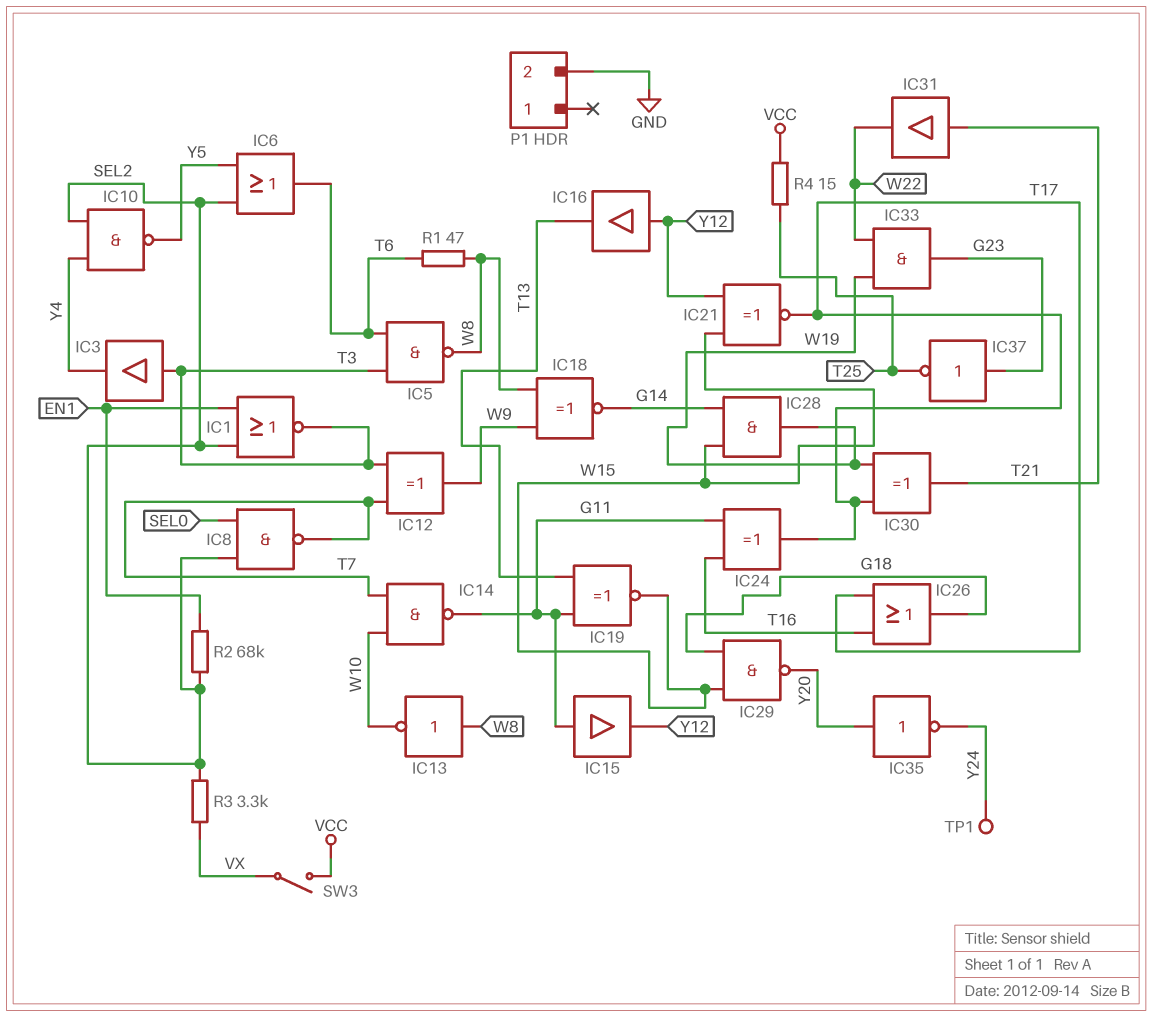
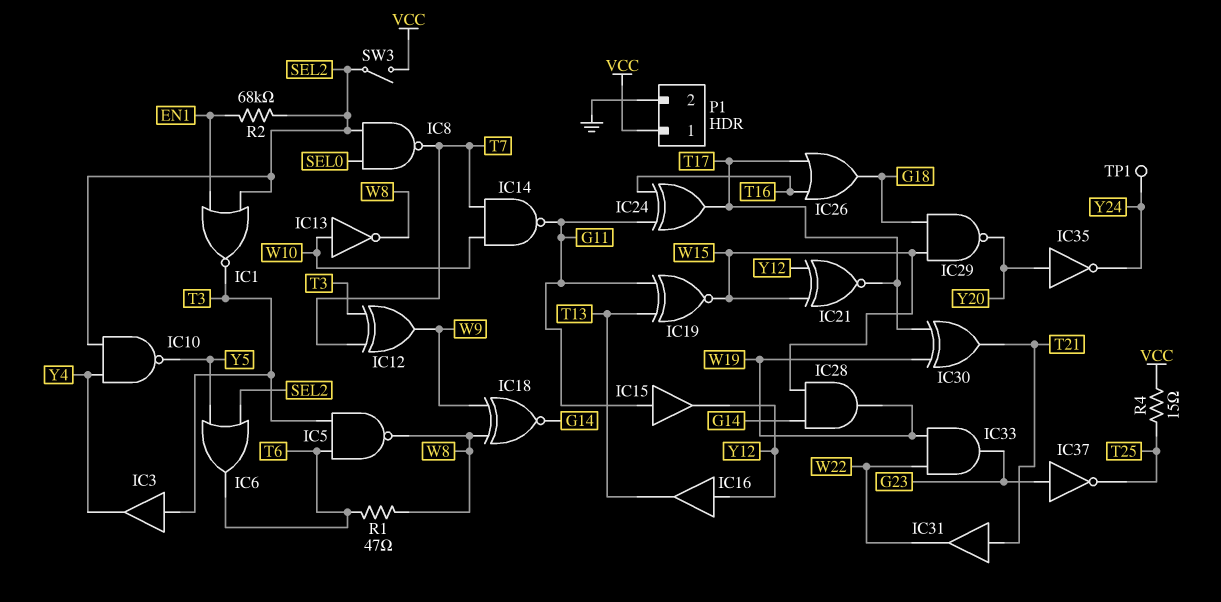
IC13: NOT (in W8, out W10) -> NOT (in W10, out W8)
P1 pin 1: none -> VCC
R3: 3.3k (SEL2, VX) -> none
SW3: switch (VCC, VX) -> switch (SEL2, VCC)

